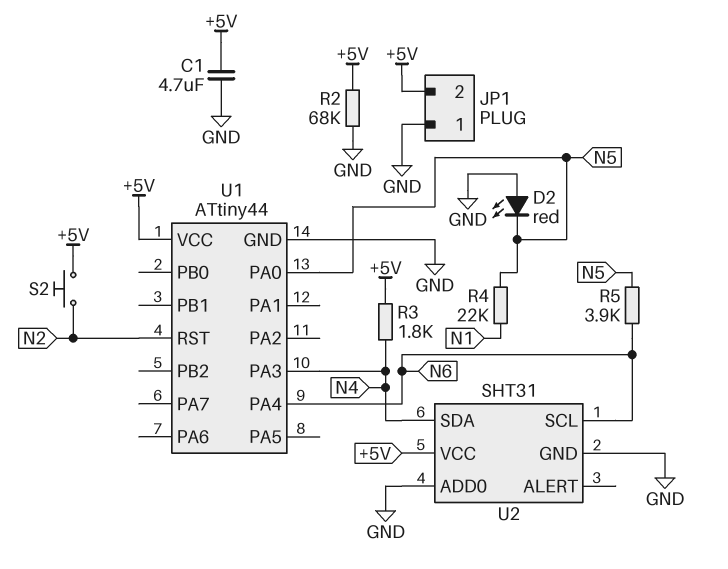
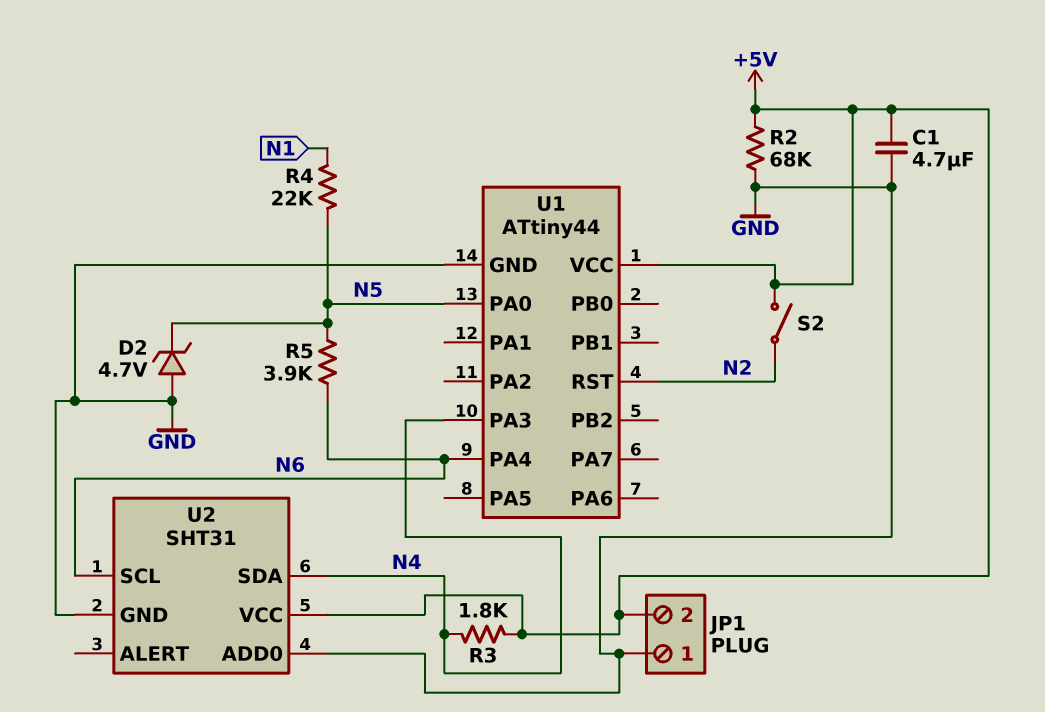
D2: LED red (A GND, K N5) -> zener 4.7V (A GND, K N5)
S2: button (+5V, N2) -> switch (+5V, N2)

